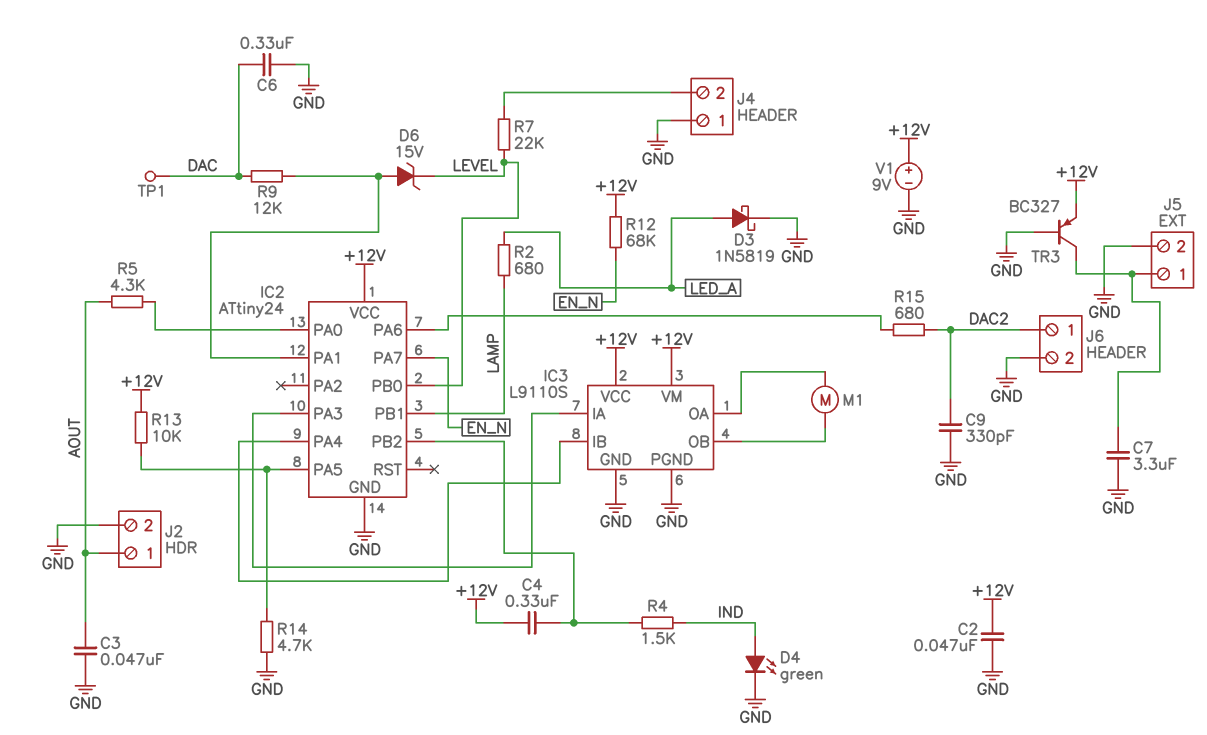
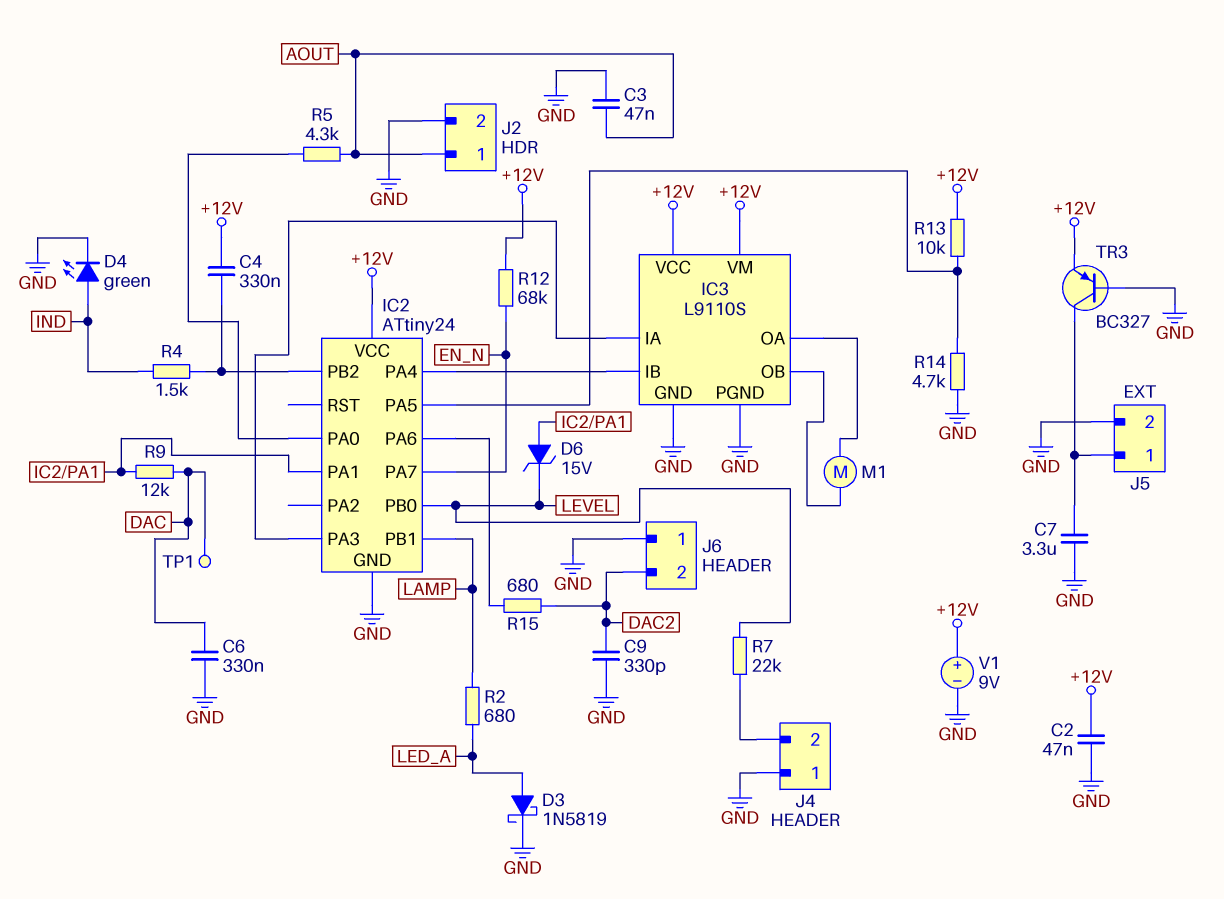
J6 pin 1: DAC2 -> GND
J6 pin 2: GND -> DAC2

